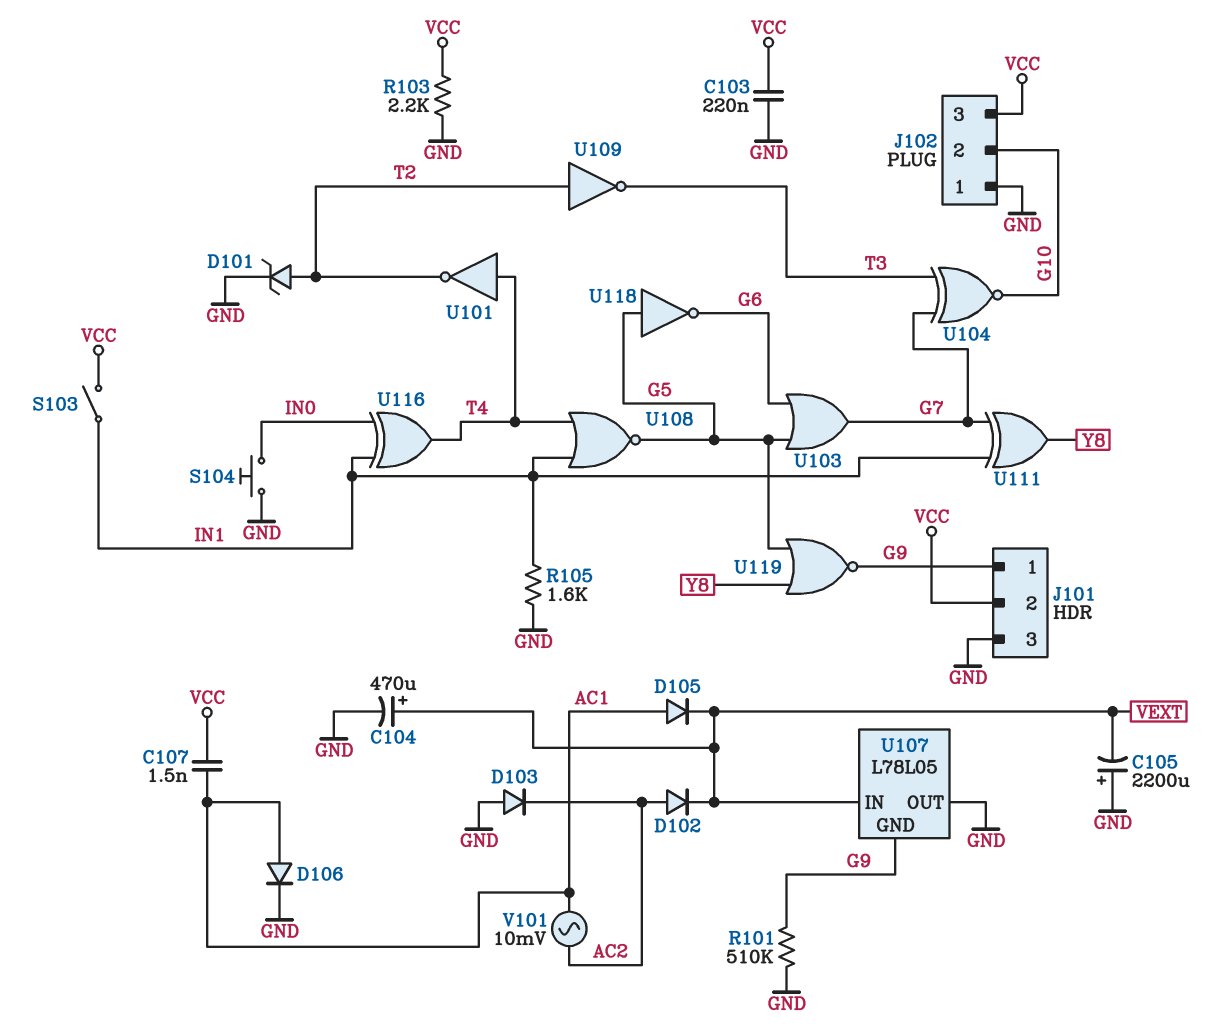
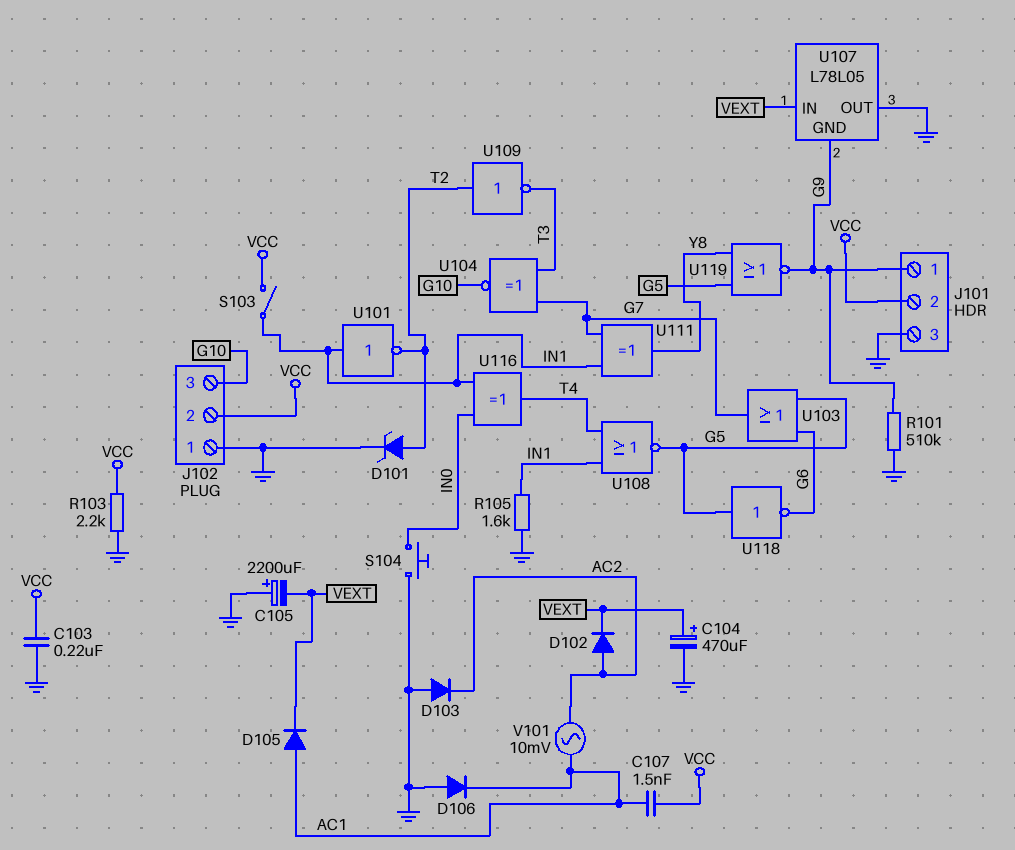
D106: diode (A AC1, K GND) -> diode (A GND, K AC1)
J102 pin 2: G10 -> VCC
J102 pin 3: VCC -> G10
U101: NOT (in T4, out T2) -> NOT (in IN1, out T2)

